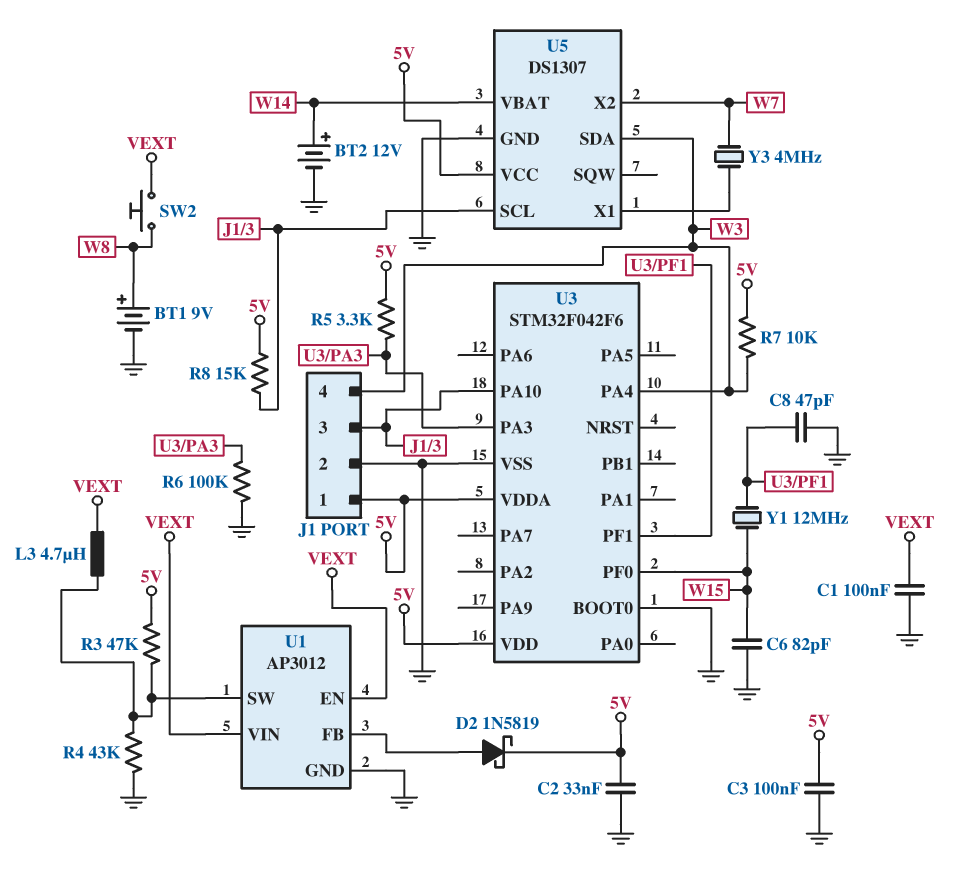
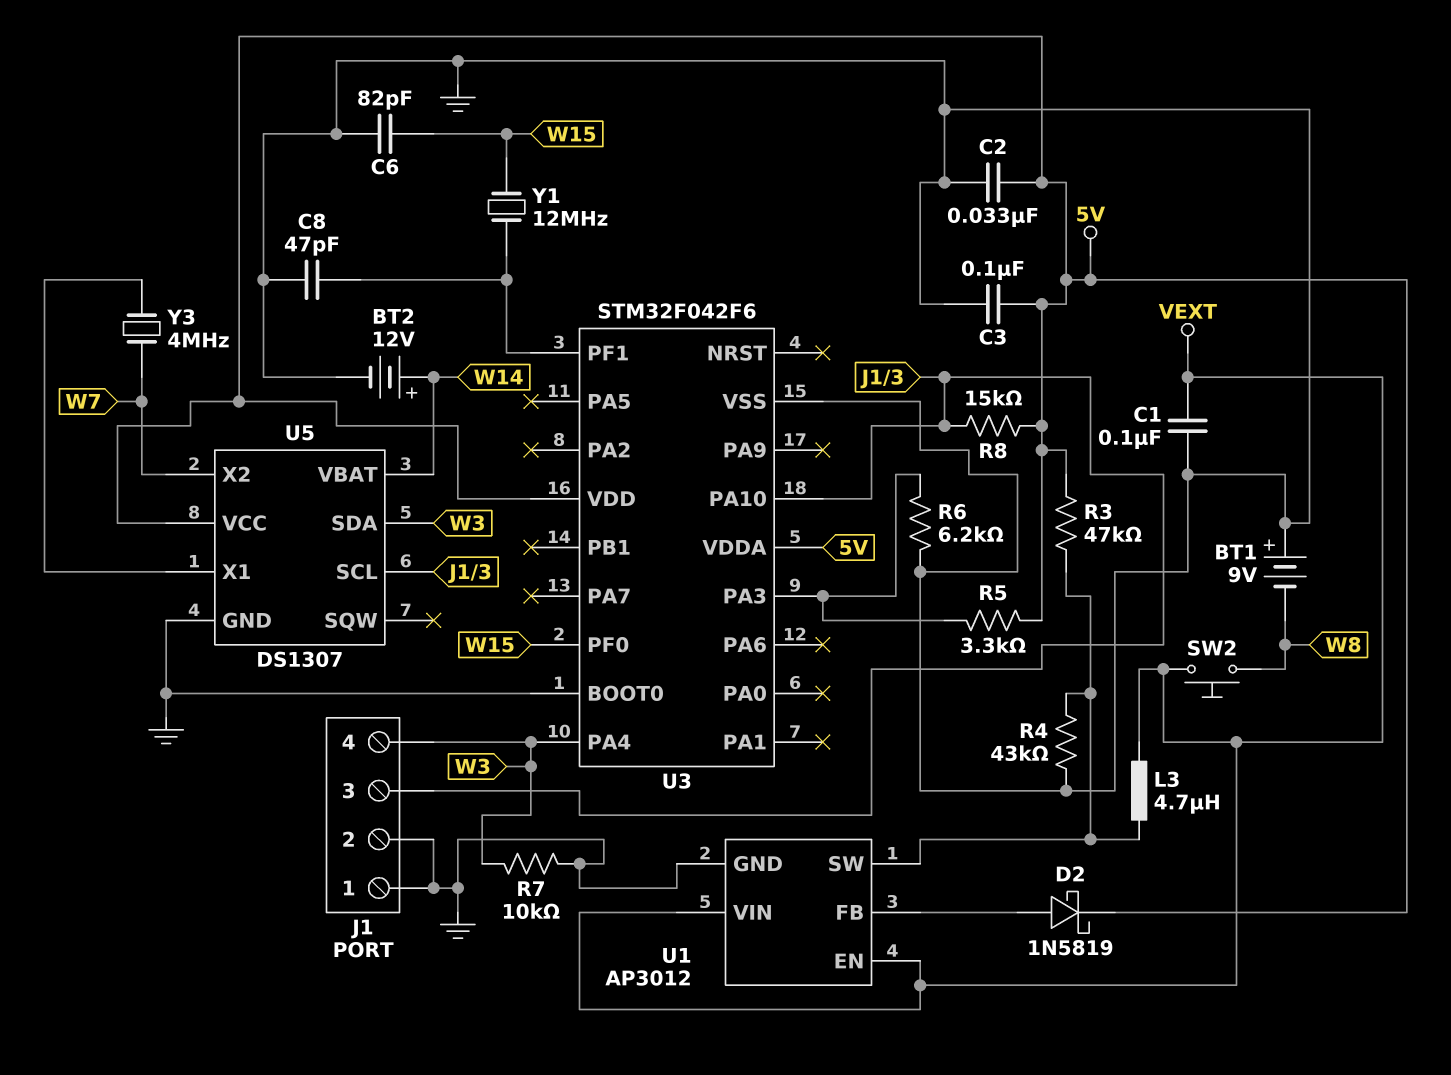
BT1: 9V (plus W8, minus GND) -> 9V (plus GND, minus W8)
J1 pin 1: 5V -> GND
R6: 100k (GND, U3/PA3) -> 6.2k (GND, U3/PA3)
R7: 10k (5V, W3) -> 10k (GND, W3)

